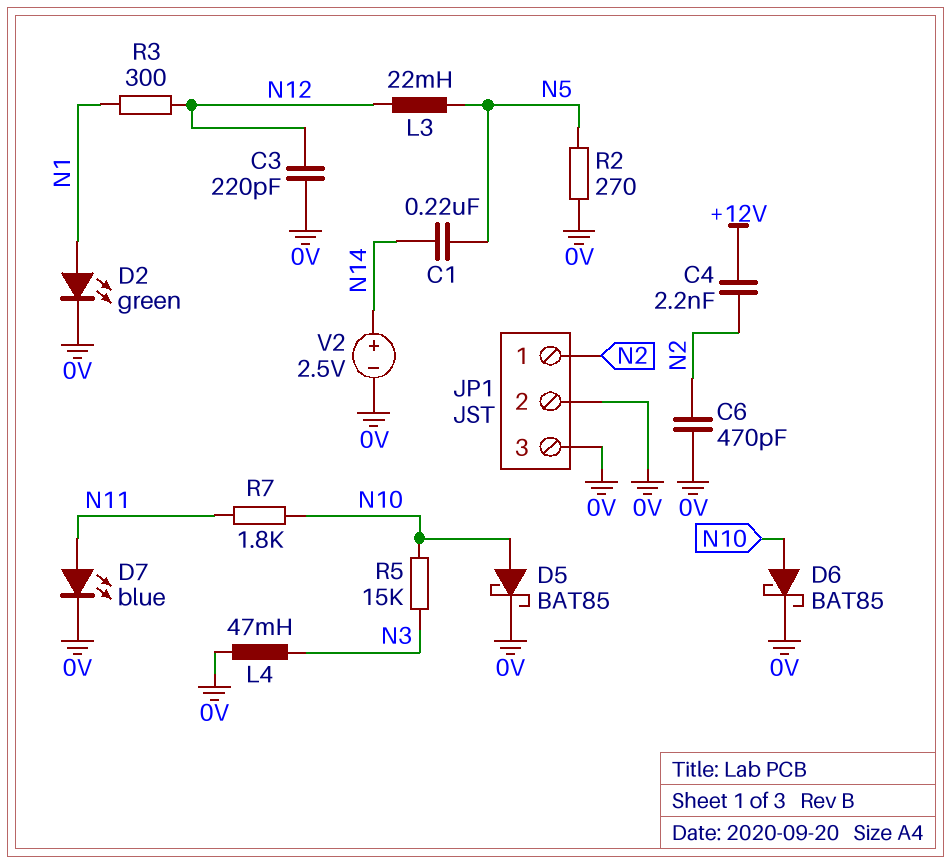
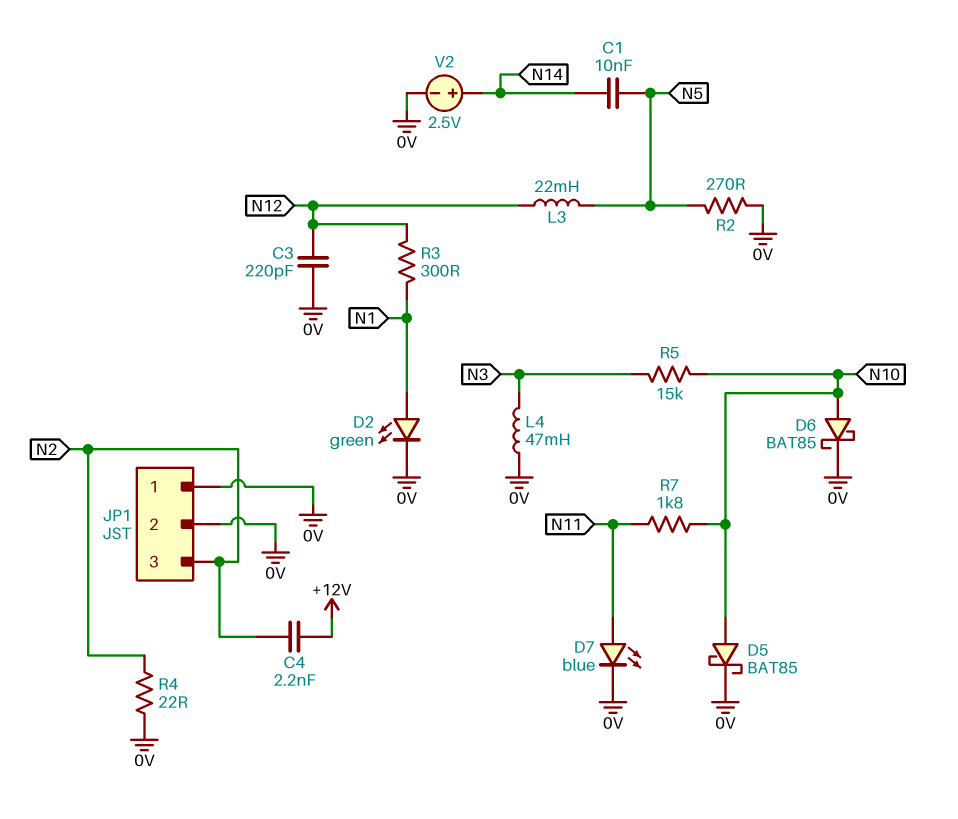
C1: 220nF (N5, N14) -> 10nF (N5, N14)
C6: 470pF (0V, N2) -> none
JP1 pin 1: N2 -> 0V
JP1 pin 3: 0V -> N2
R4: none -> 22 (0V, N2)

